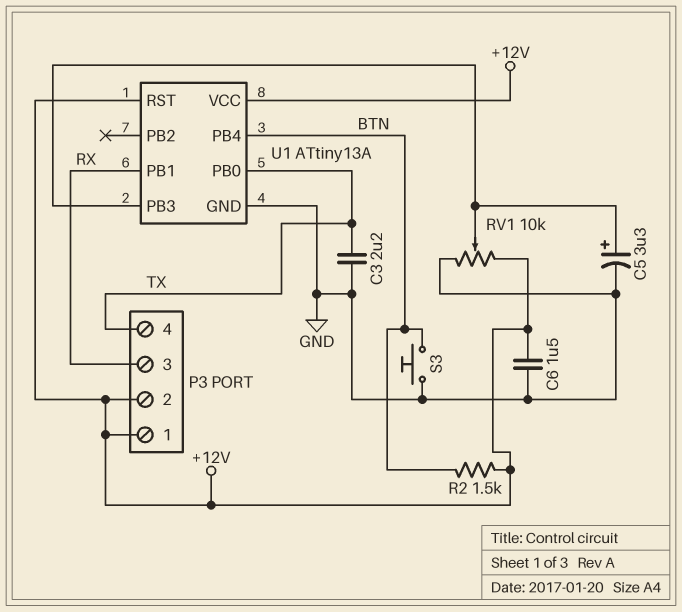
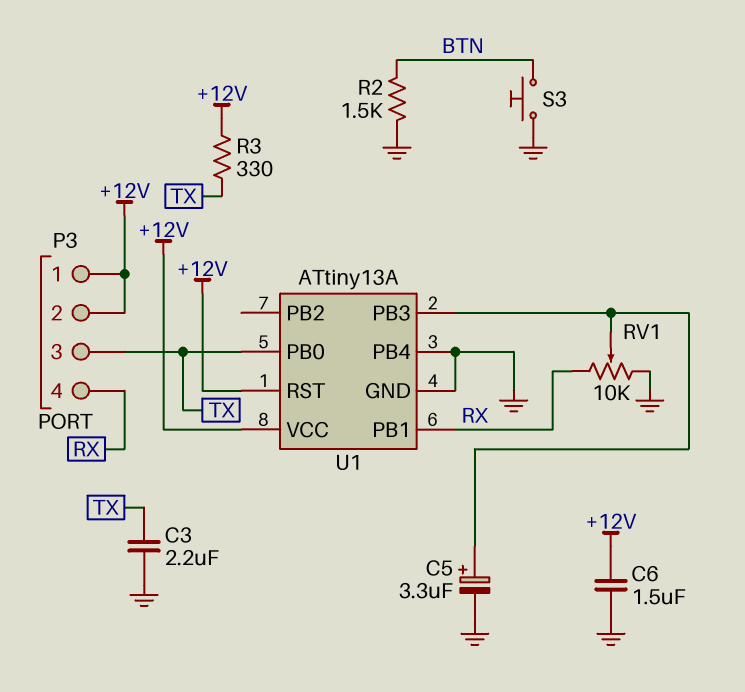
P3 pin 3: RX -> TX
P3 pin 4: TX -> RX
R2: 1.5k (+12V, BTN) -> 1.5k (BTN, GND)
R3: none -> 330 (+12V, TX)
RV1: 10k (+12V, GND, wiper U1/PB3) -> 10k (GND, RX, wiper U1/PB3)
U1 pin PB4: BTN -> GND

